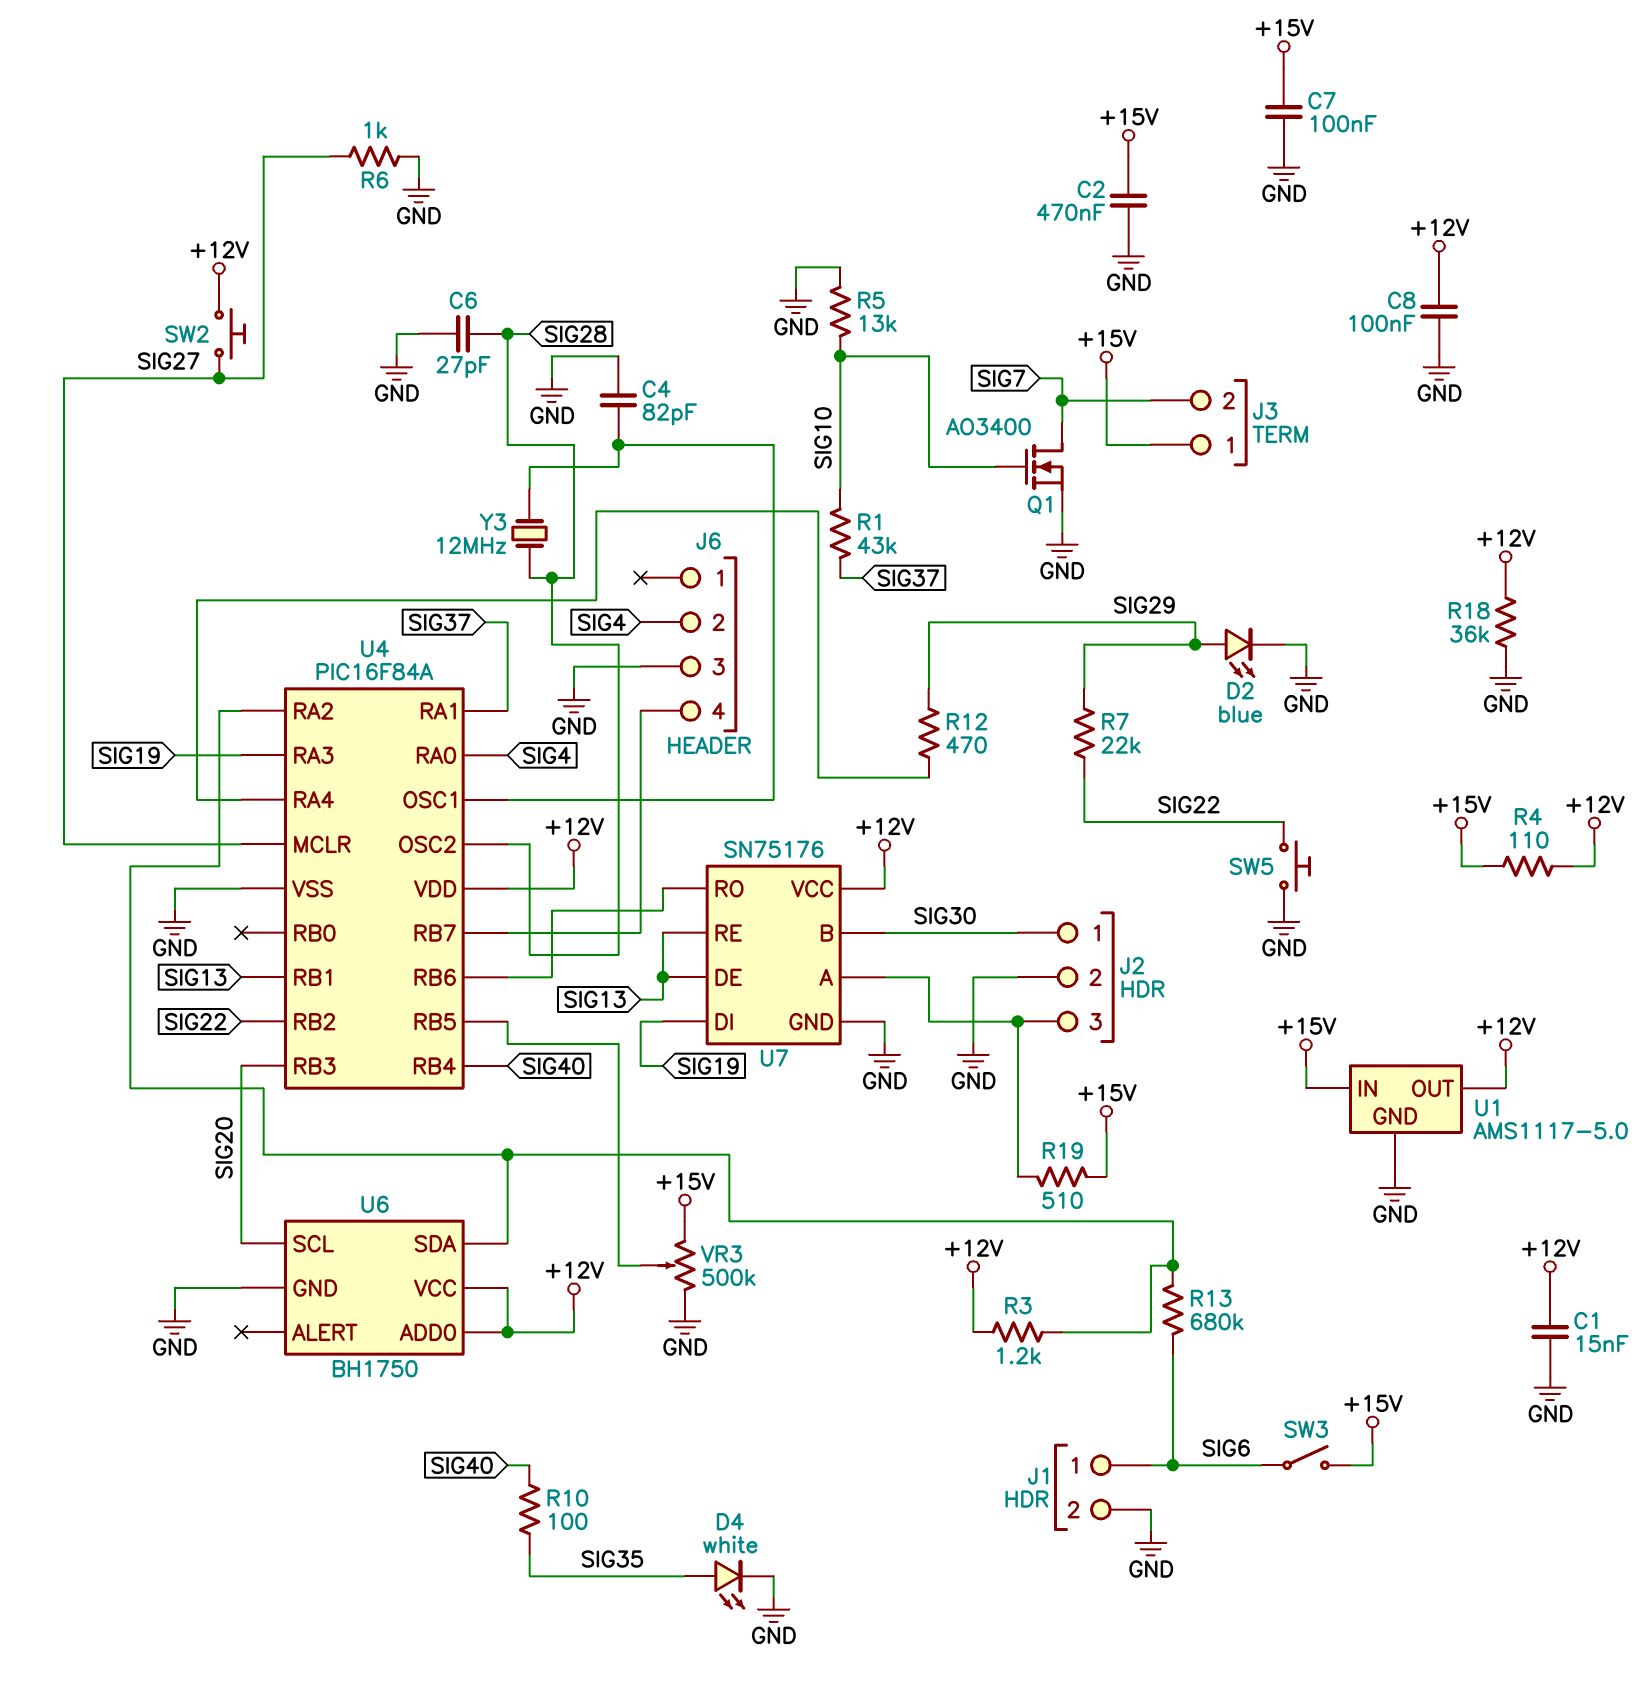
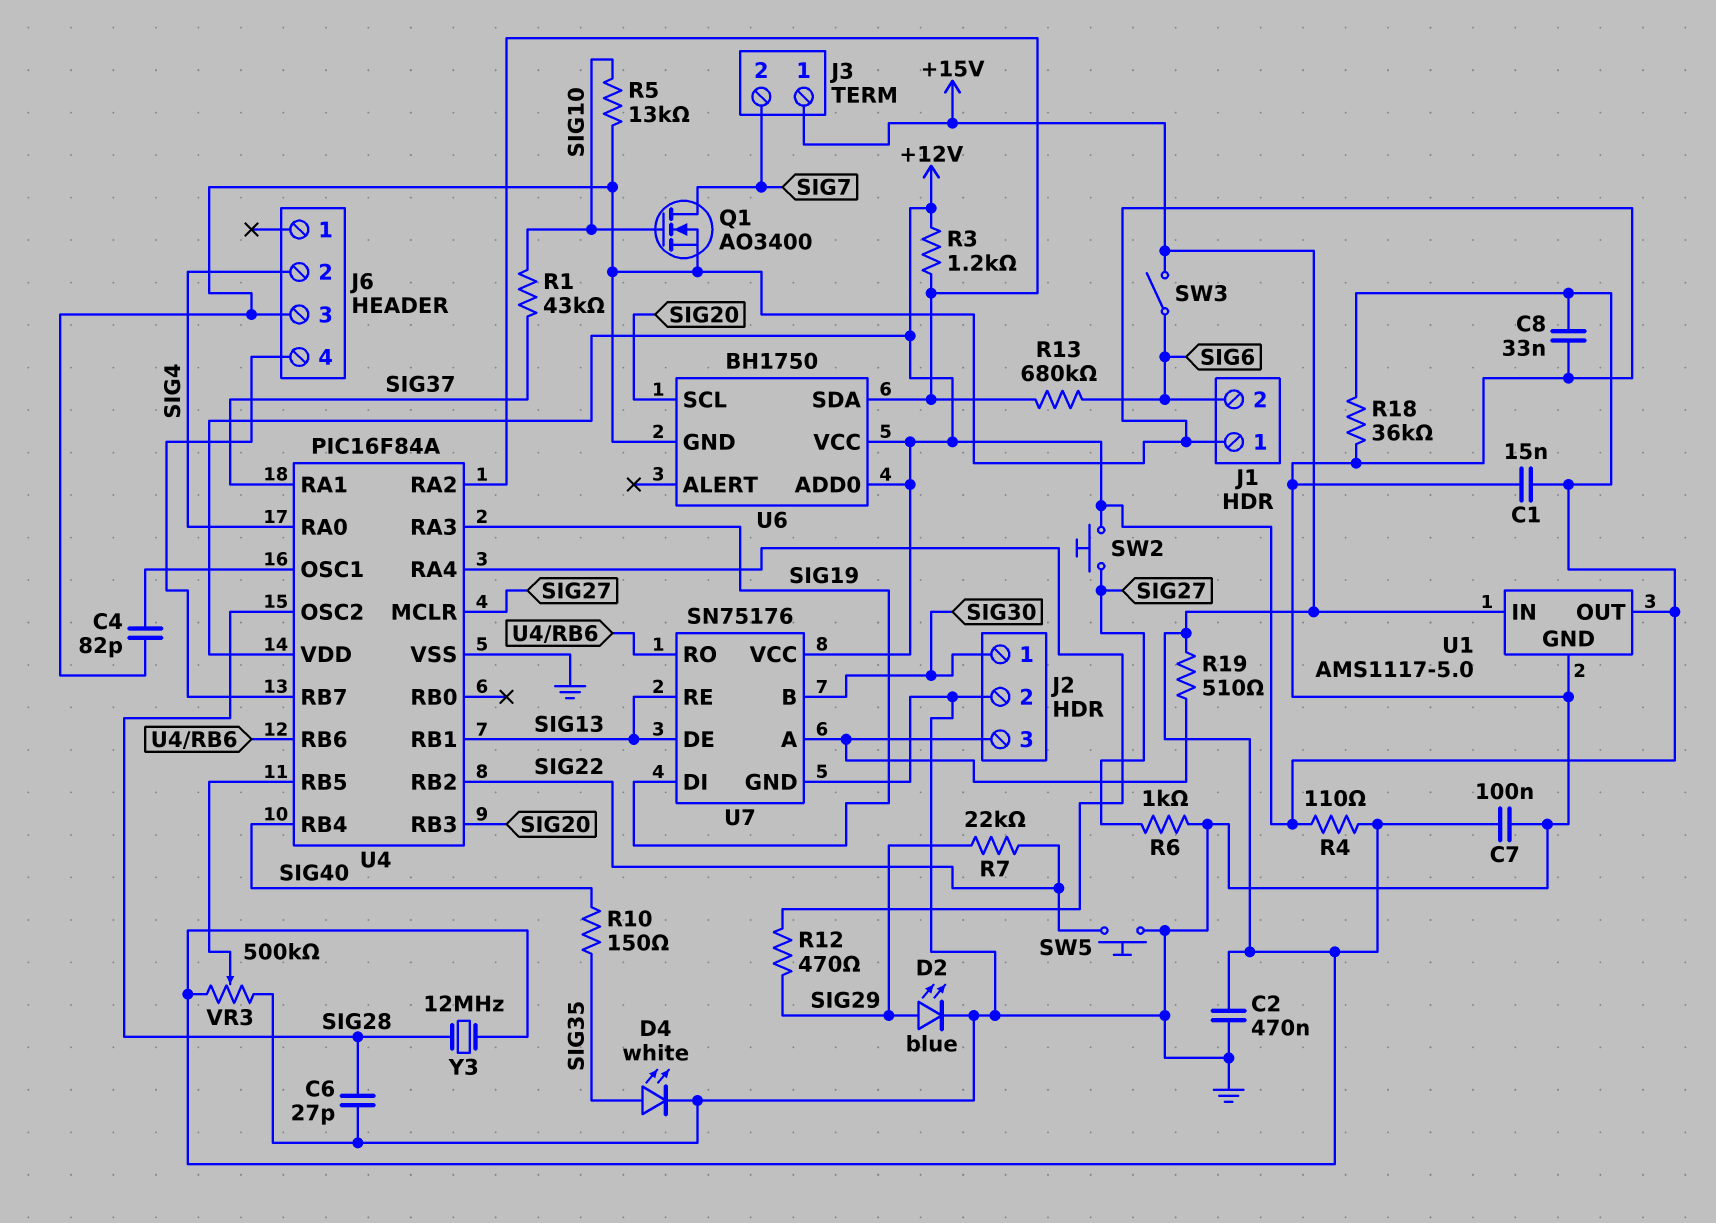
C8: 100nF (+12V, GND) -> 33nF (+12V, GND)
J1 pin 1: SIG6 -> GND
J1 pin 2: GND -> SIG6
R10: 100 (SIG35, SIG40) -> 150 (SIG35, SIG40)
Y3: 12MHz (SIG28, U4/OSC1) -> 12MHz (+15V, SIG28)

